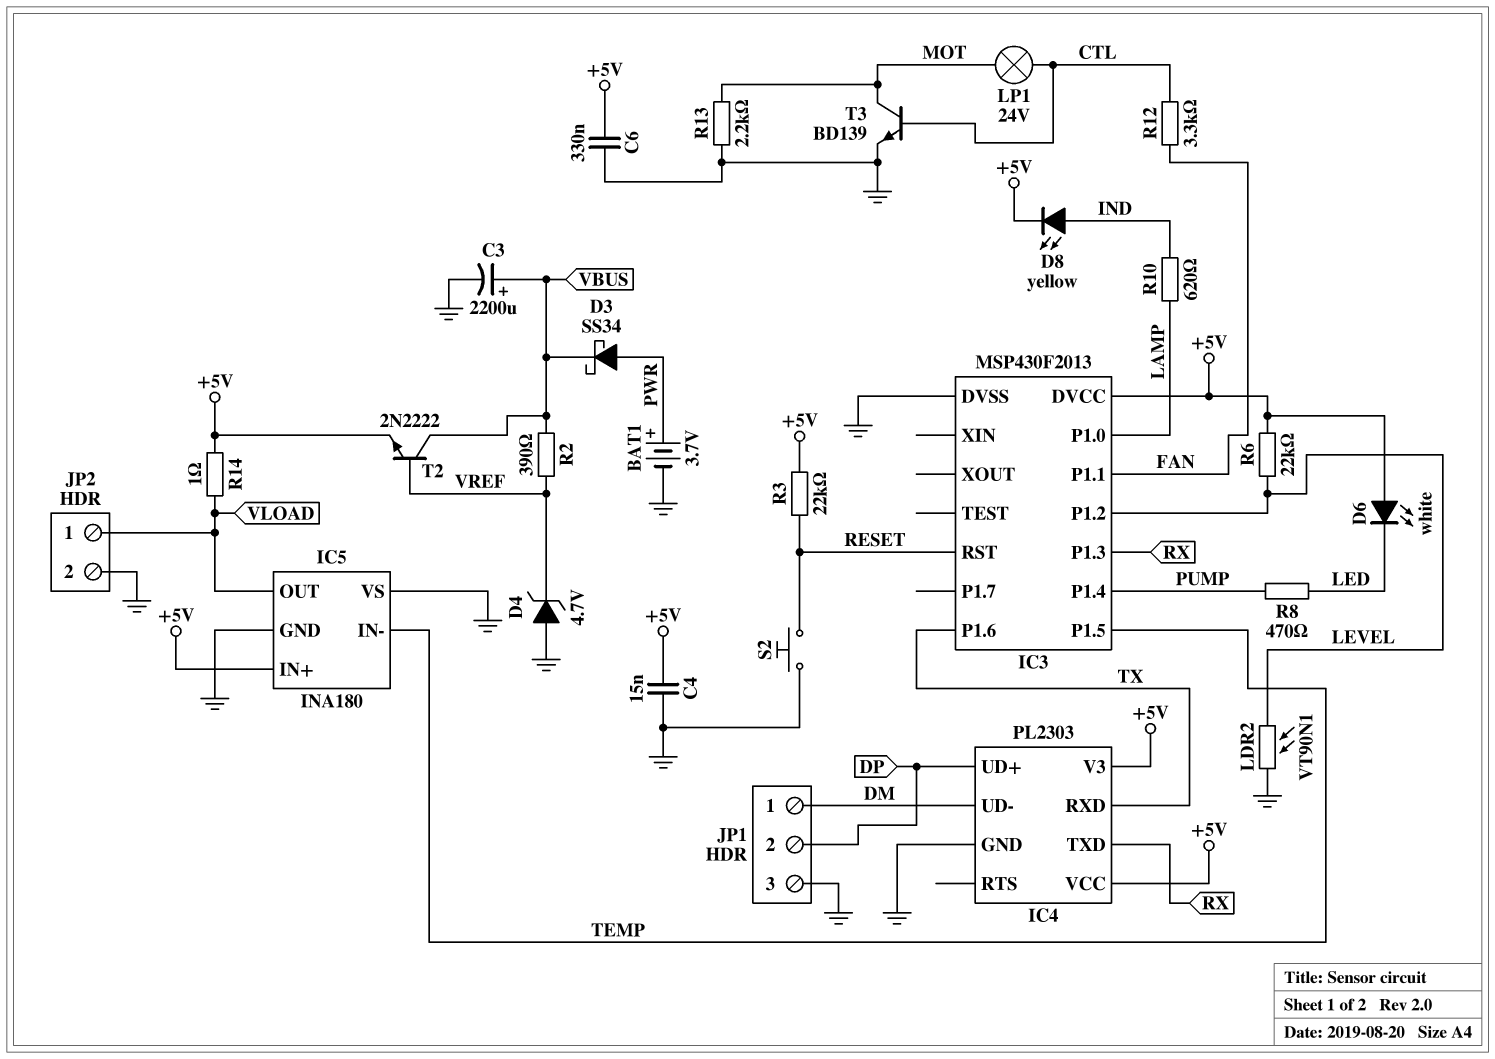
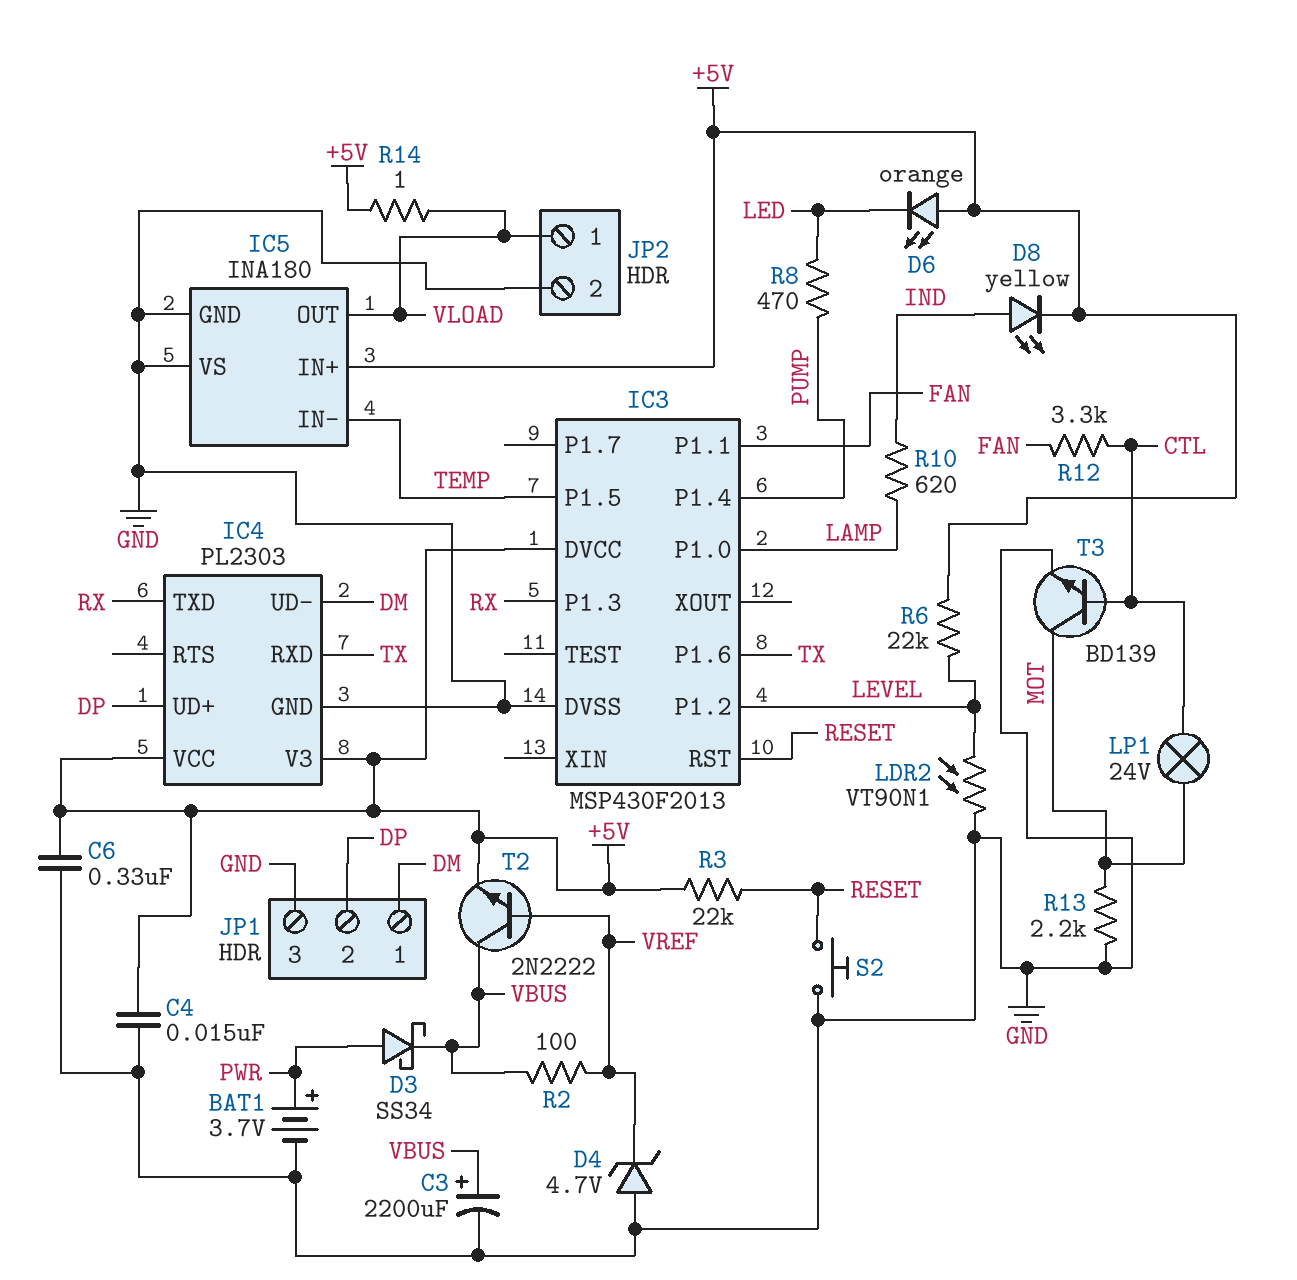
D6: LED white (A +5V, K LED) -> LED orange (A +5V, K LED)
R2: 390 (VBUS, VREF) -> 100 (VBUS, VREF)

